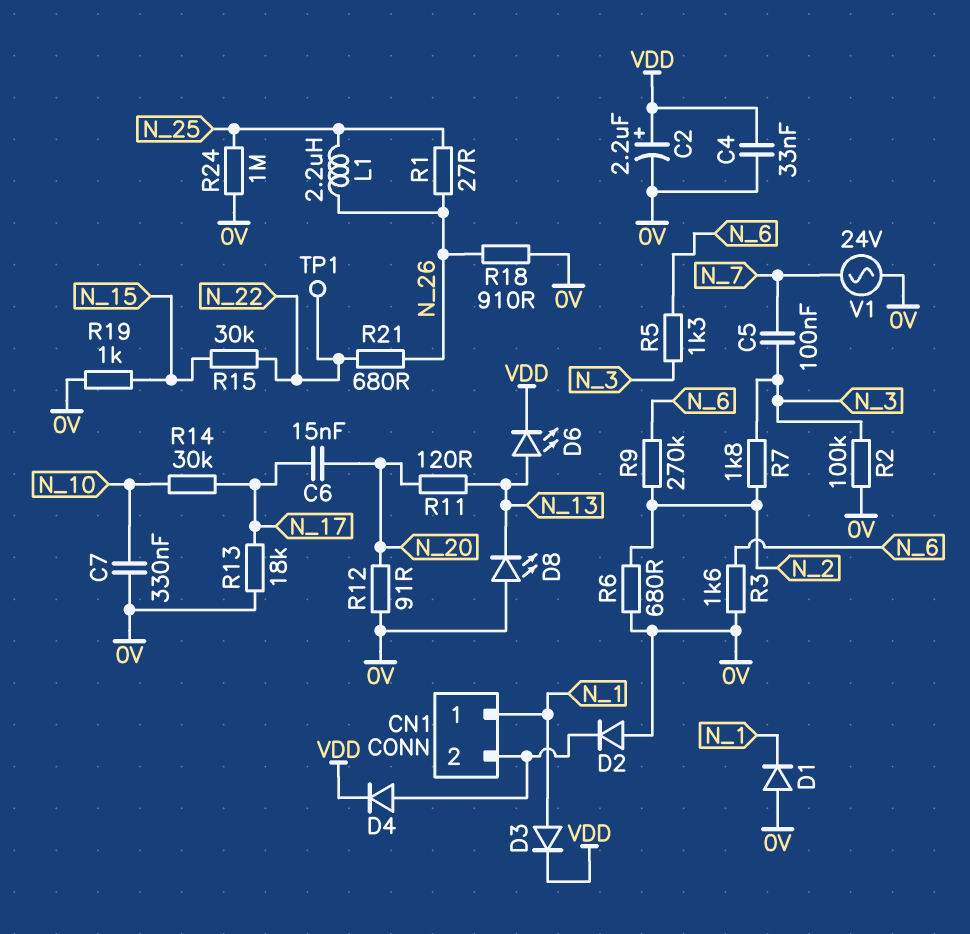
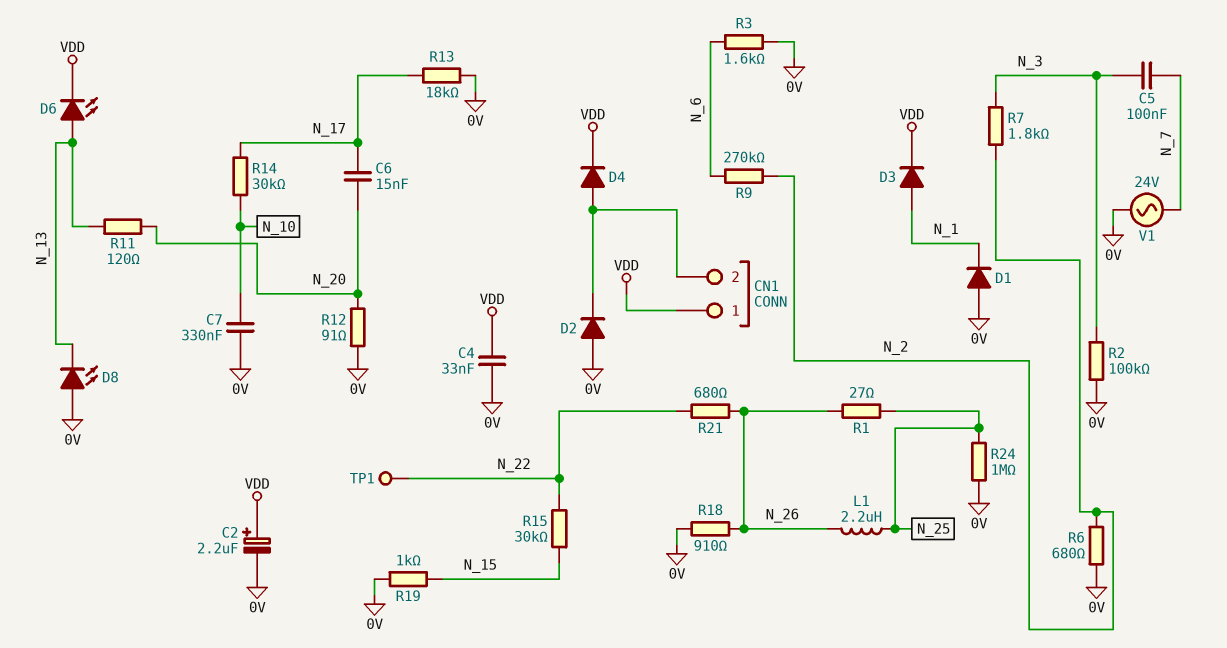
CN1 pin 1: N_1 -> VDD
R5: 1.3k (N_3, N_6) -> none

